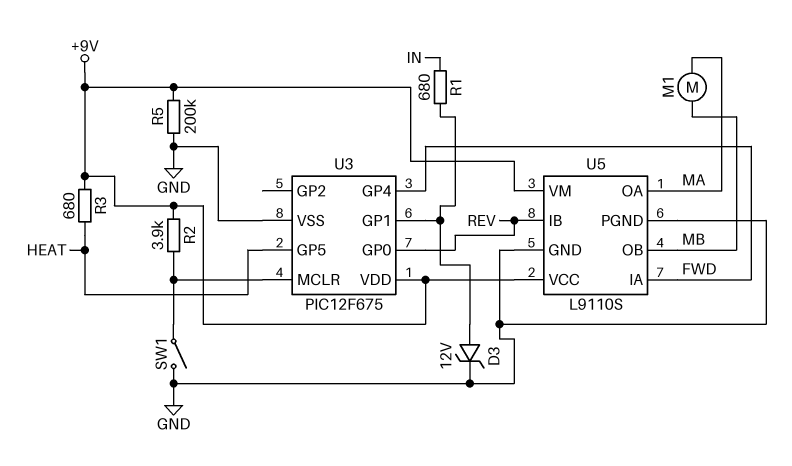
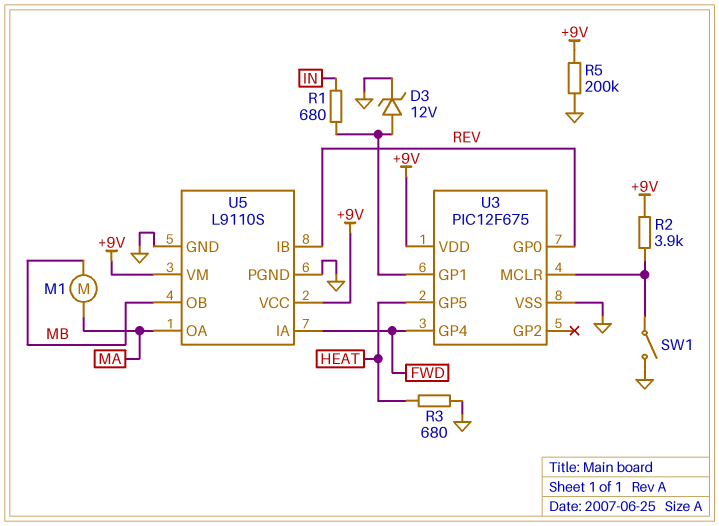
R3: 680 (+9V, HEAT) -> 680 (GND, HEAT)

